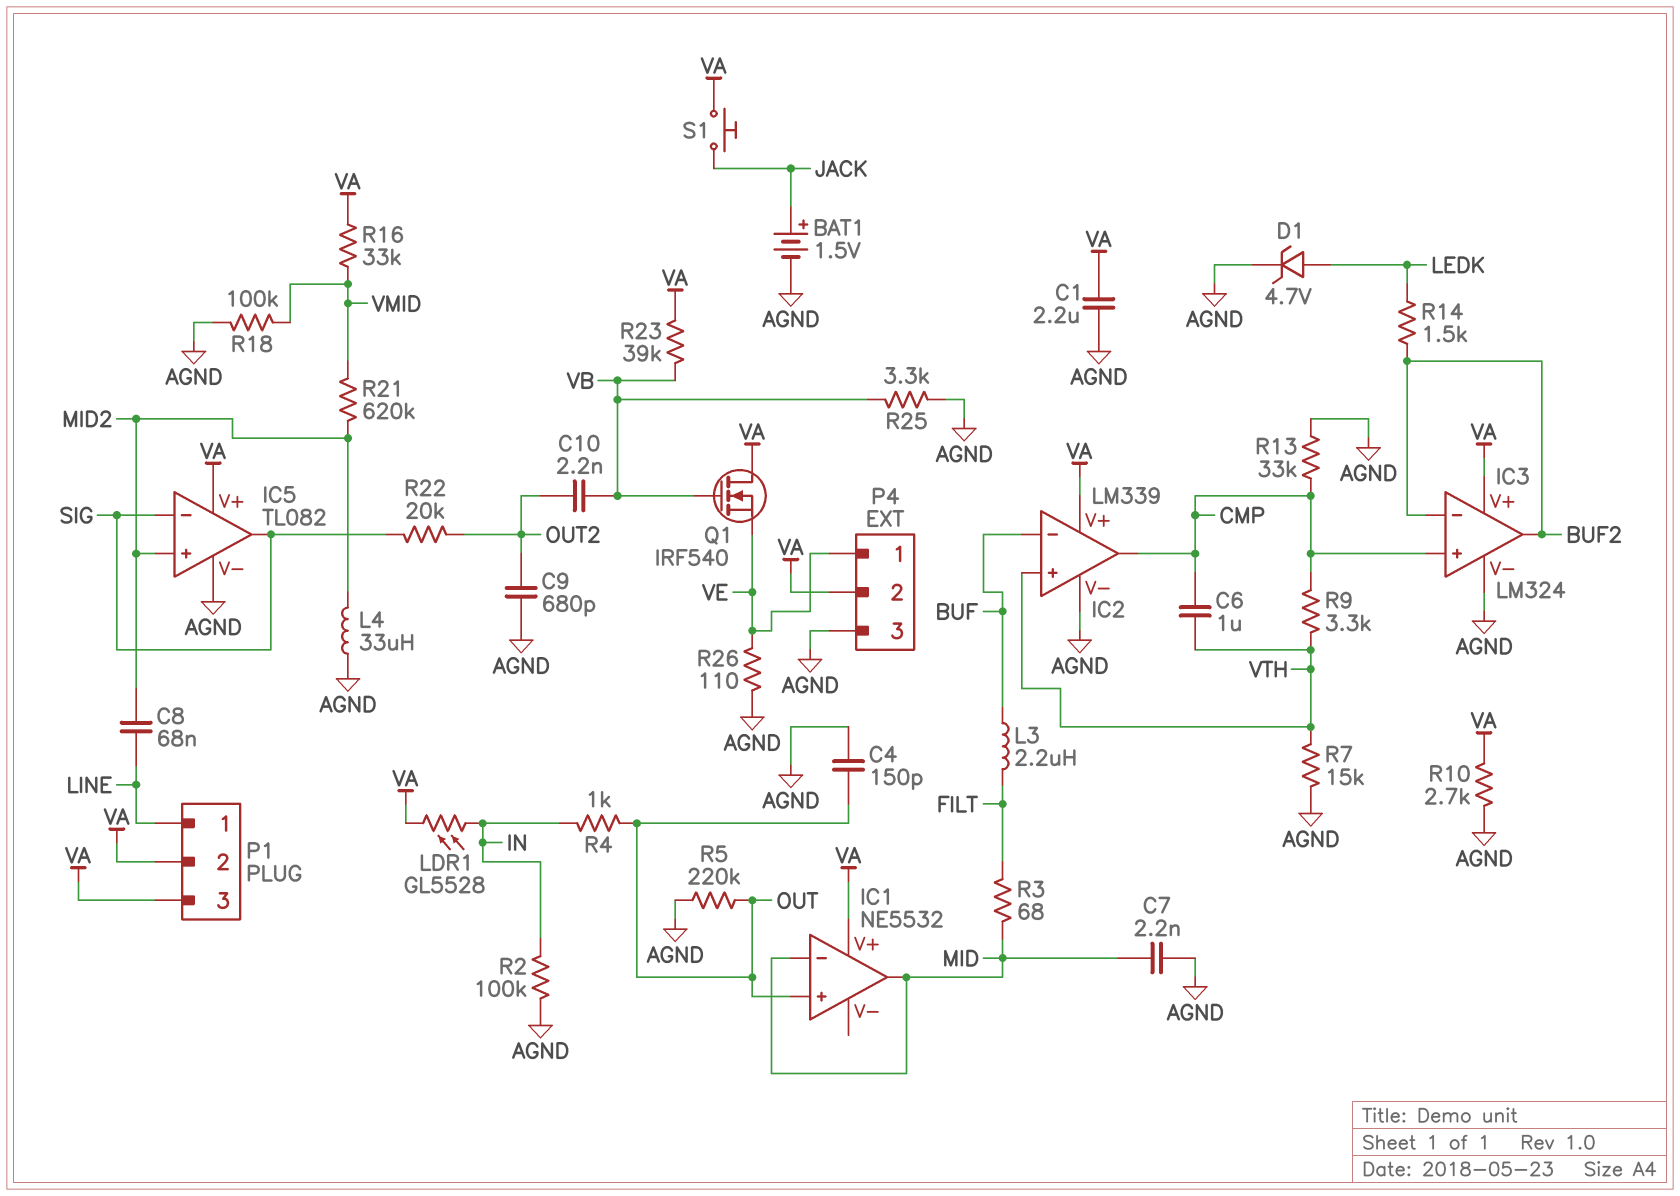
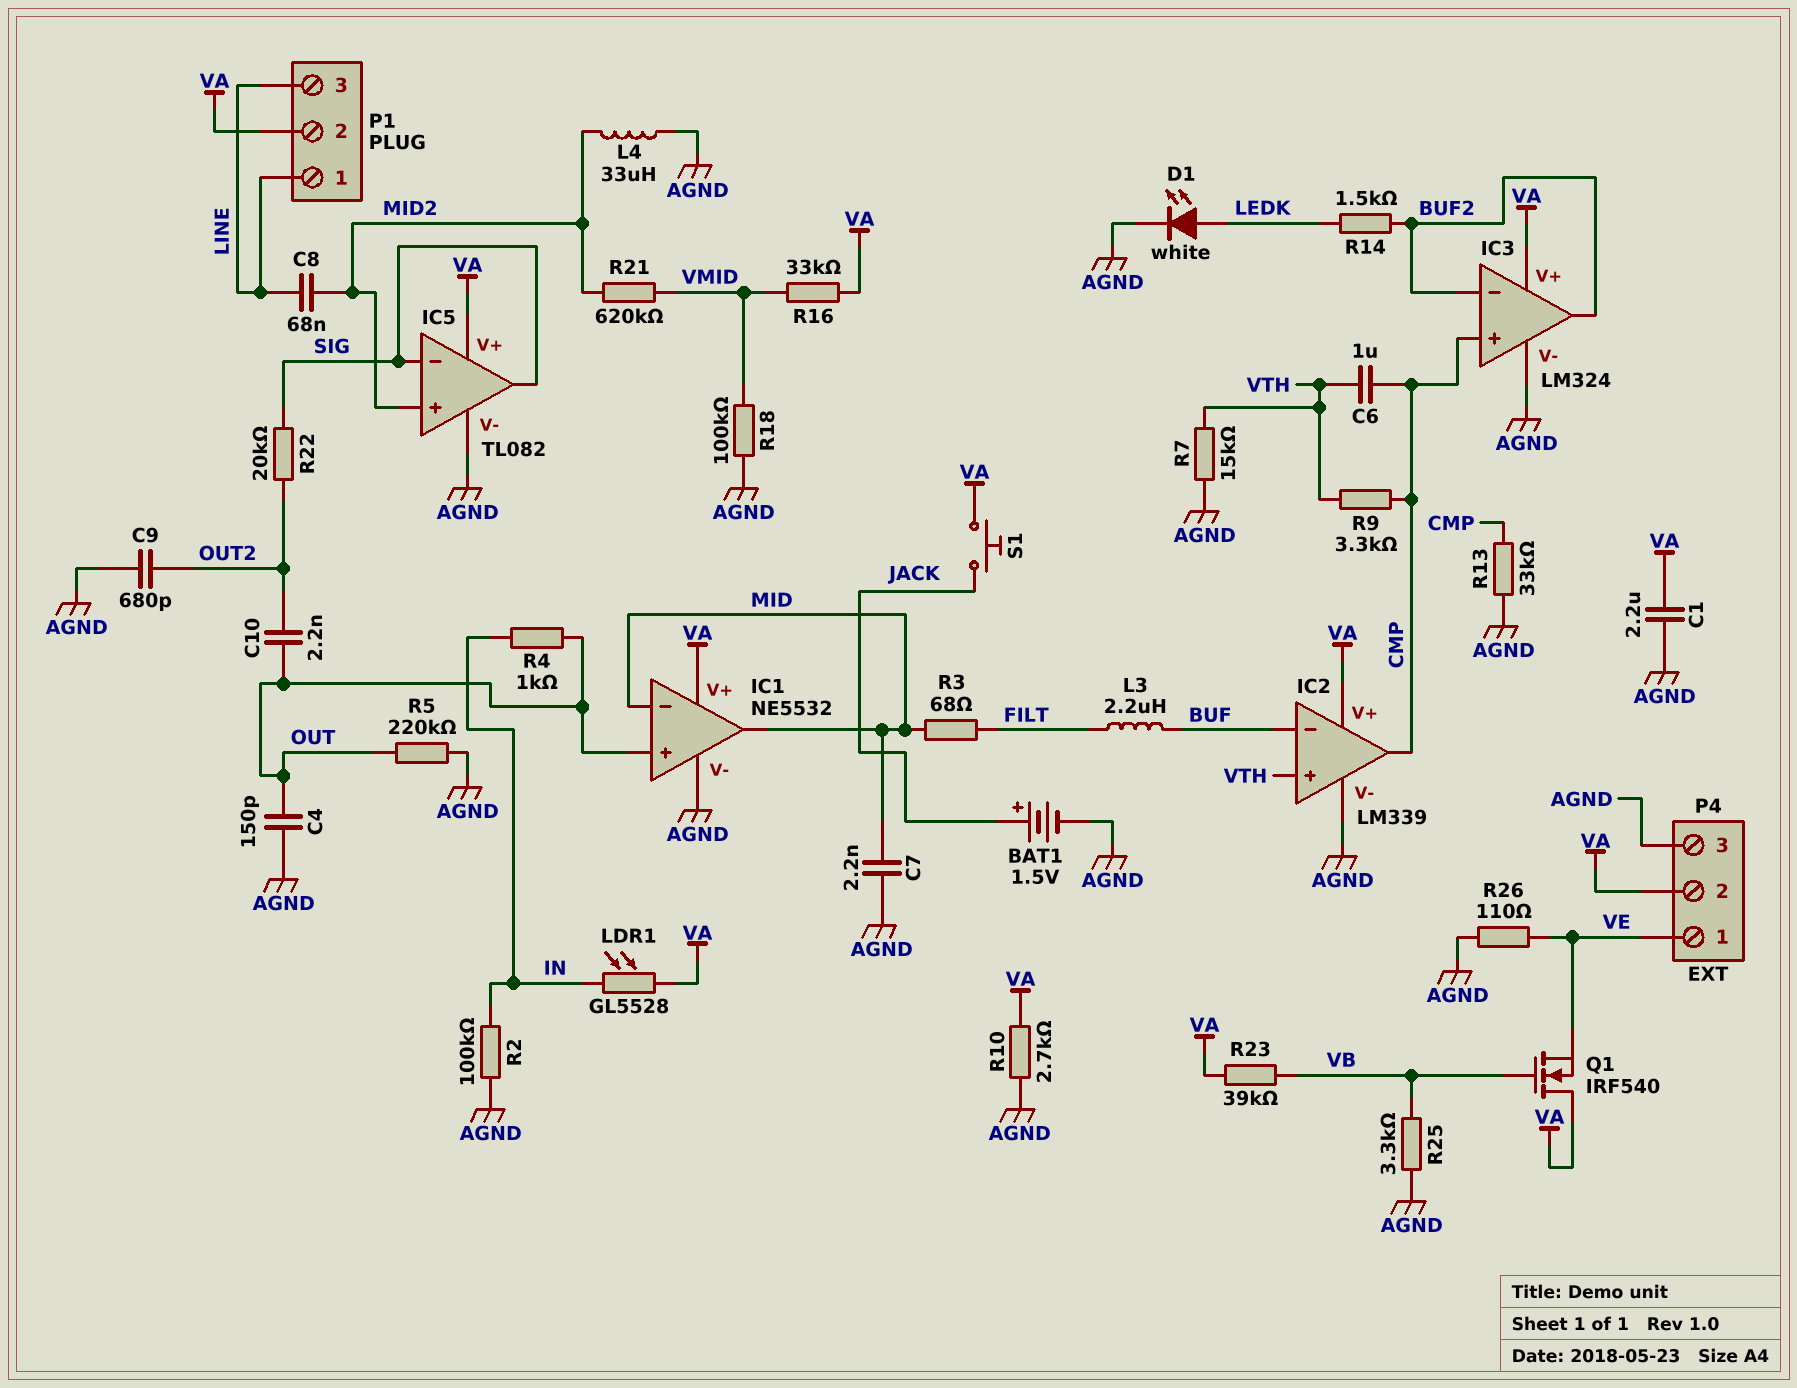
C10: 2.2nF (OUT2, VB) -> 2.2nF (OUT, OUT2)
D1: zener 4.7V (A LEDK, K AGND) -> LED white (A LEDK, K AGND)
IC1 pin V-: none -> AGND
P1 pin 3: VA -> LINE

